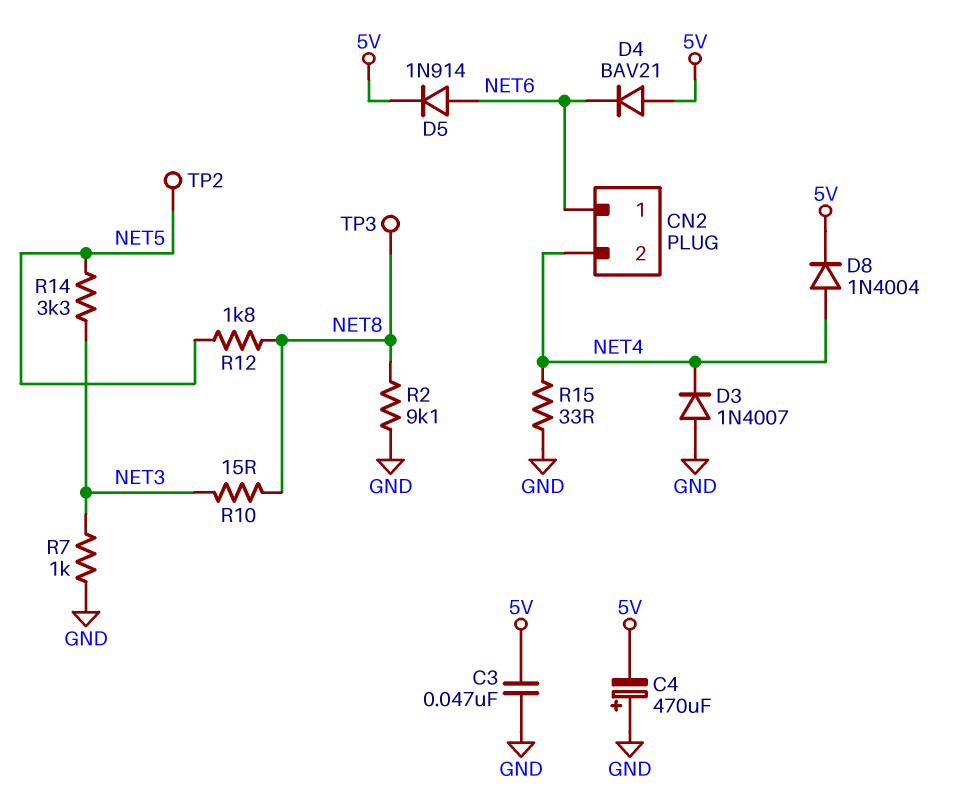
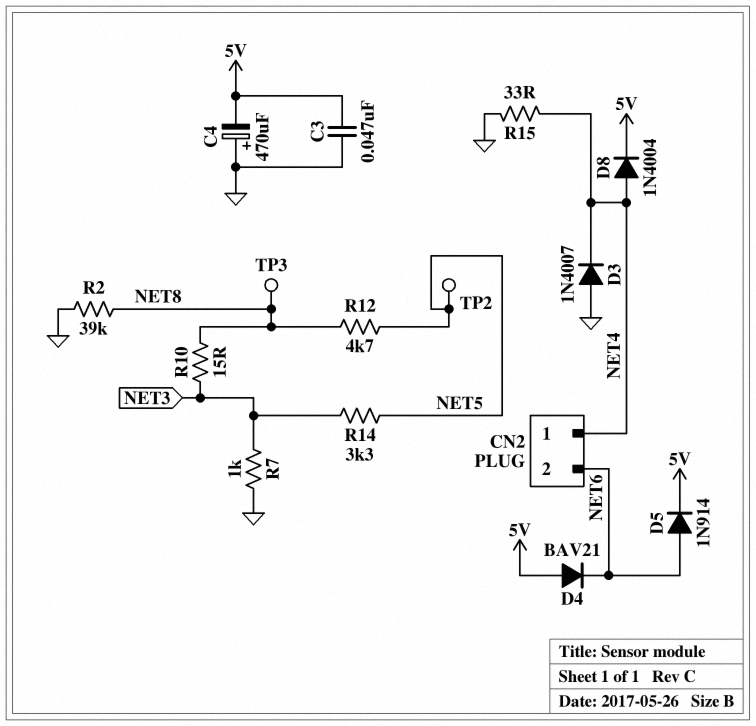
CN2 pin 1: NET6 -> NET4
CN2 pin 2: NET4 -> NET6
R2: 9.1k (GND, NET8) -> 39k (GND, NET8)
R12: 1.8k (NET5, NET8) -> 4.7k (NET5, NET8)

